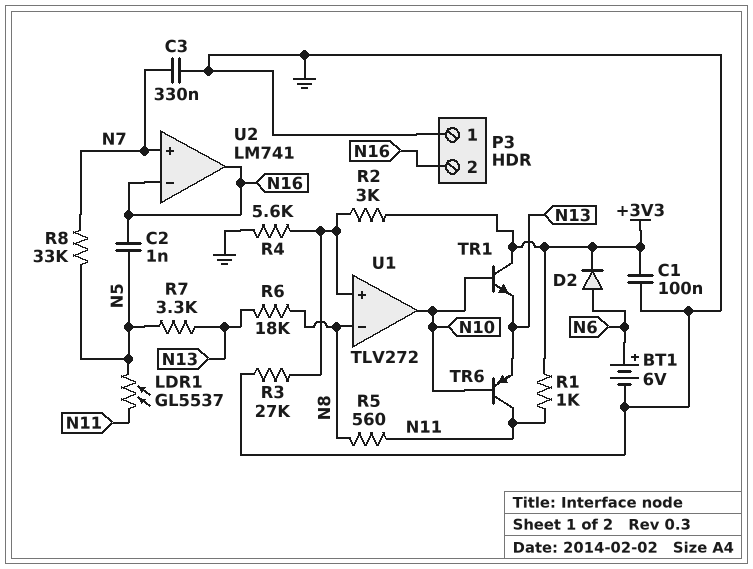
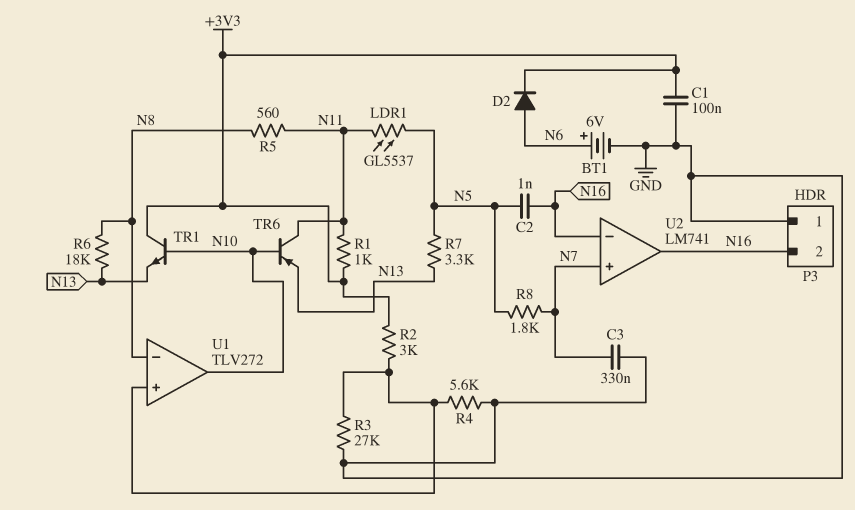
R8: 33k (N5, N7) -> 1.8k (N5, N7)

